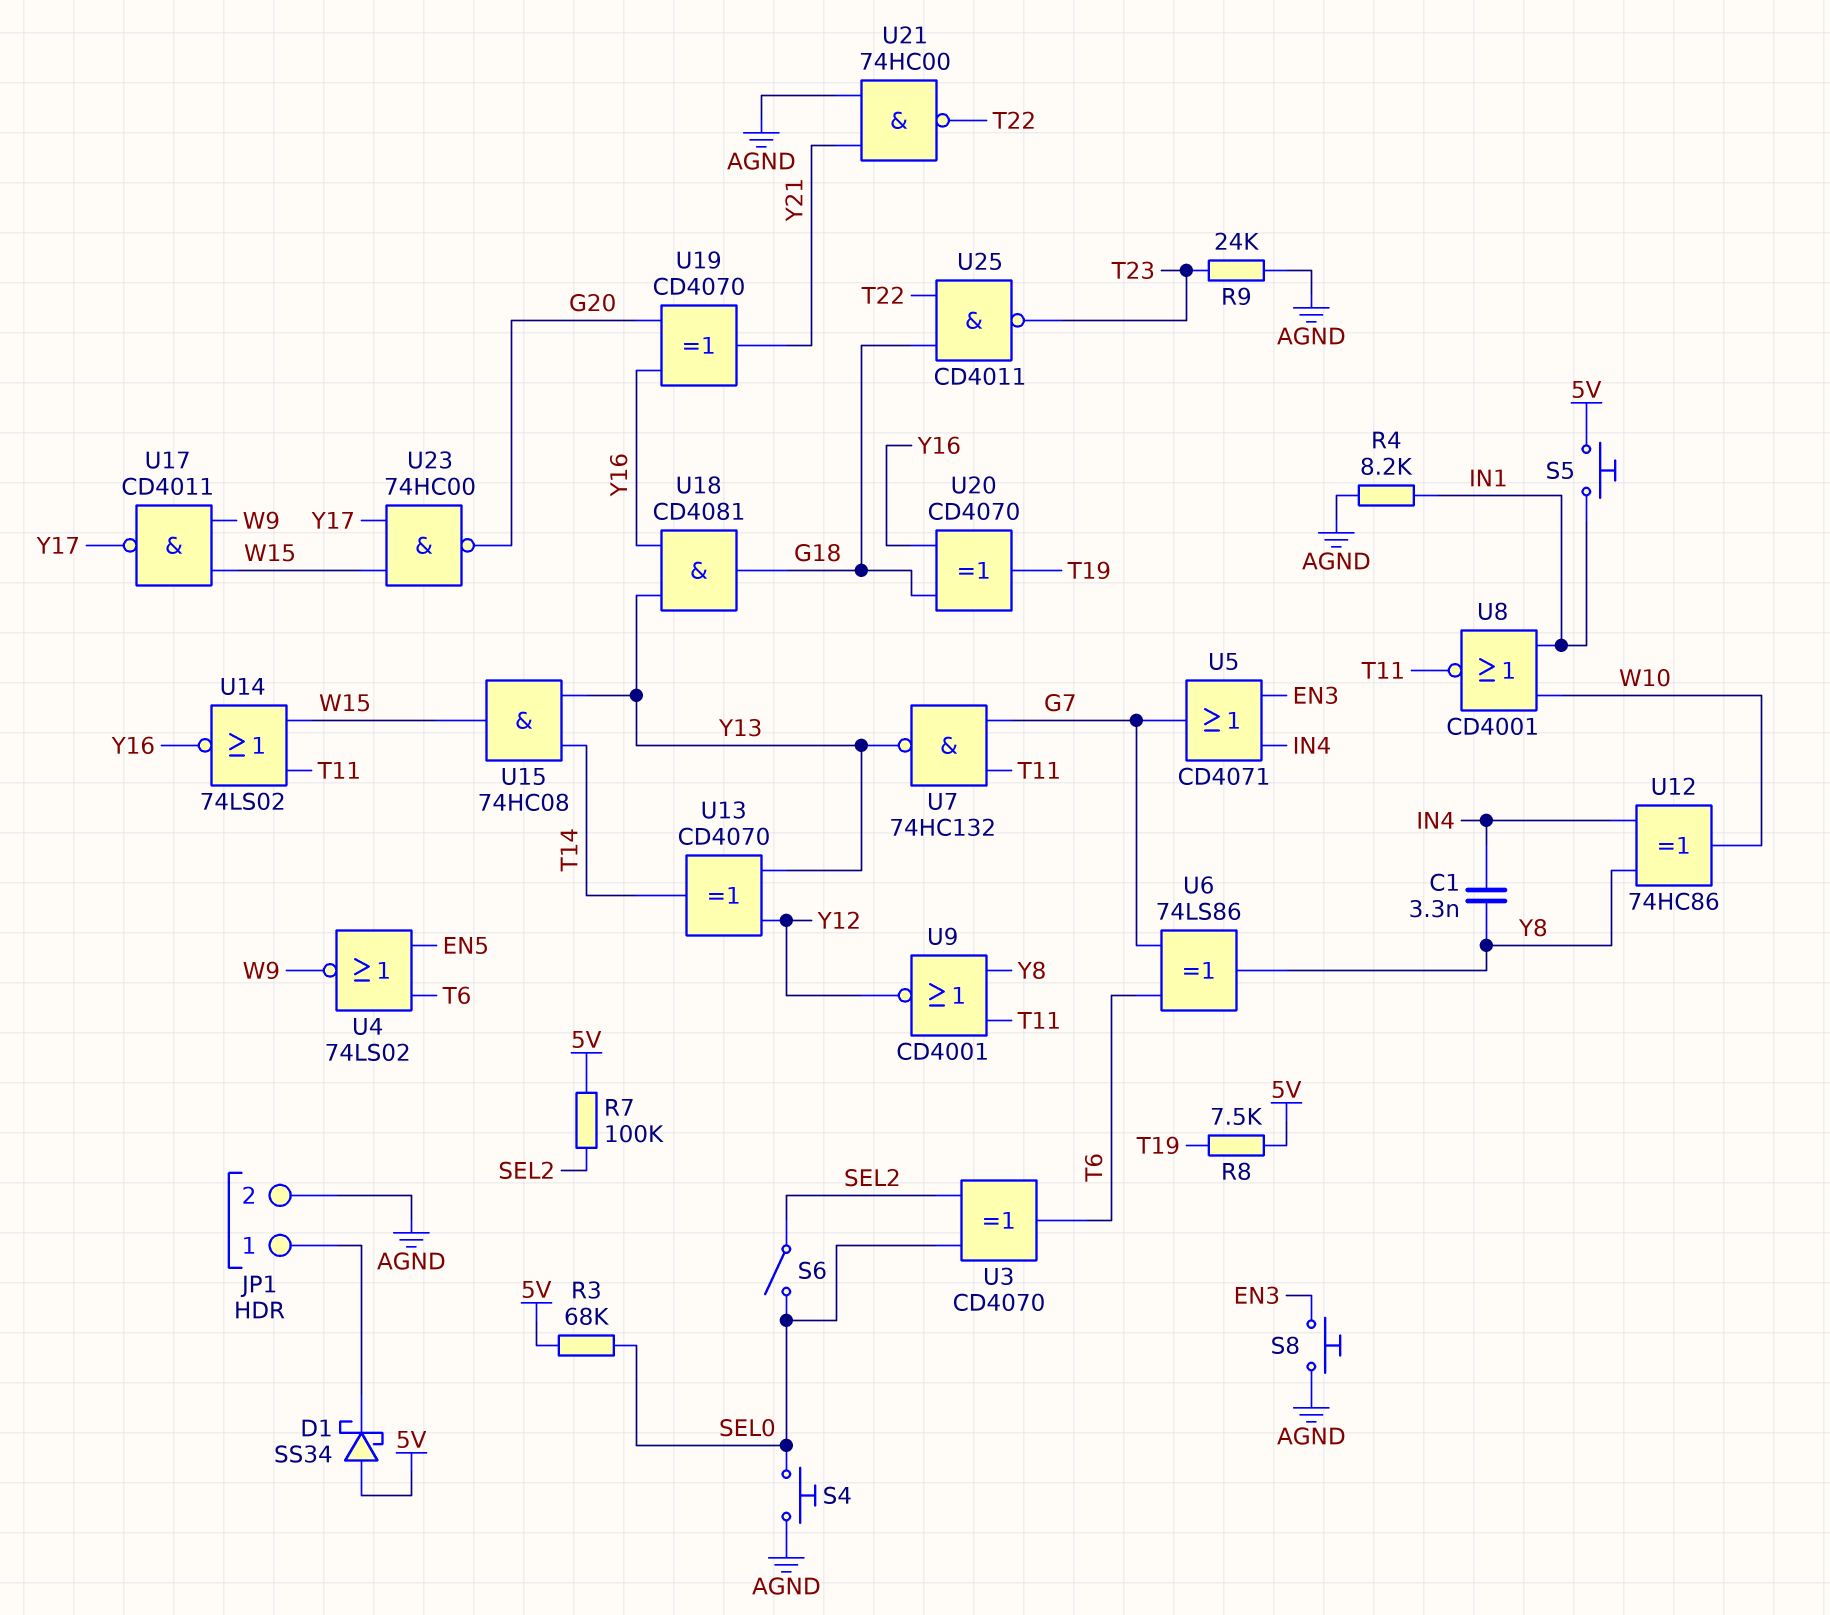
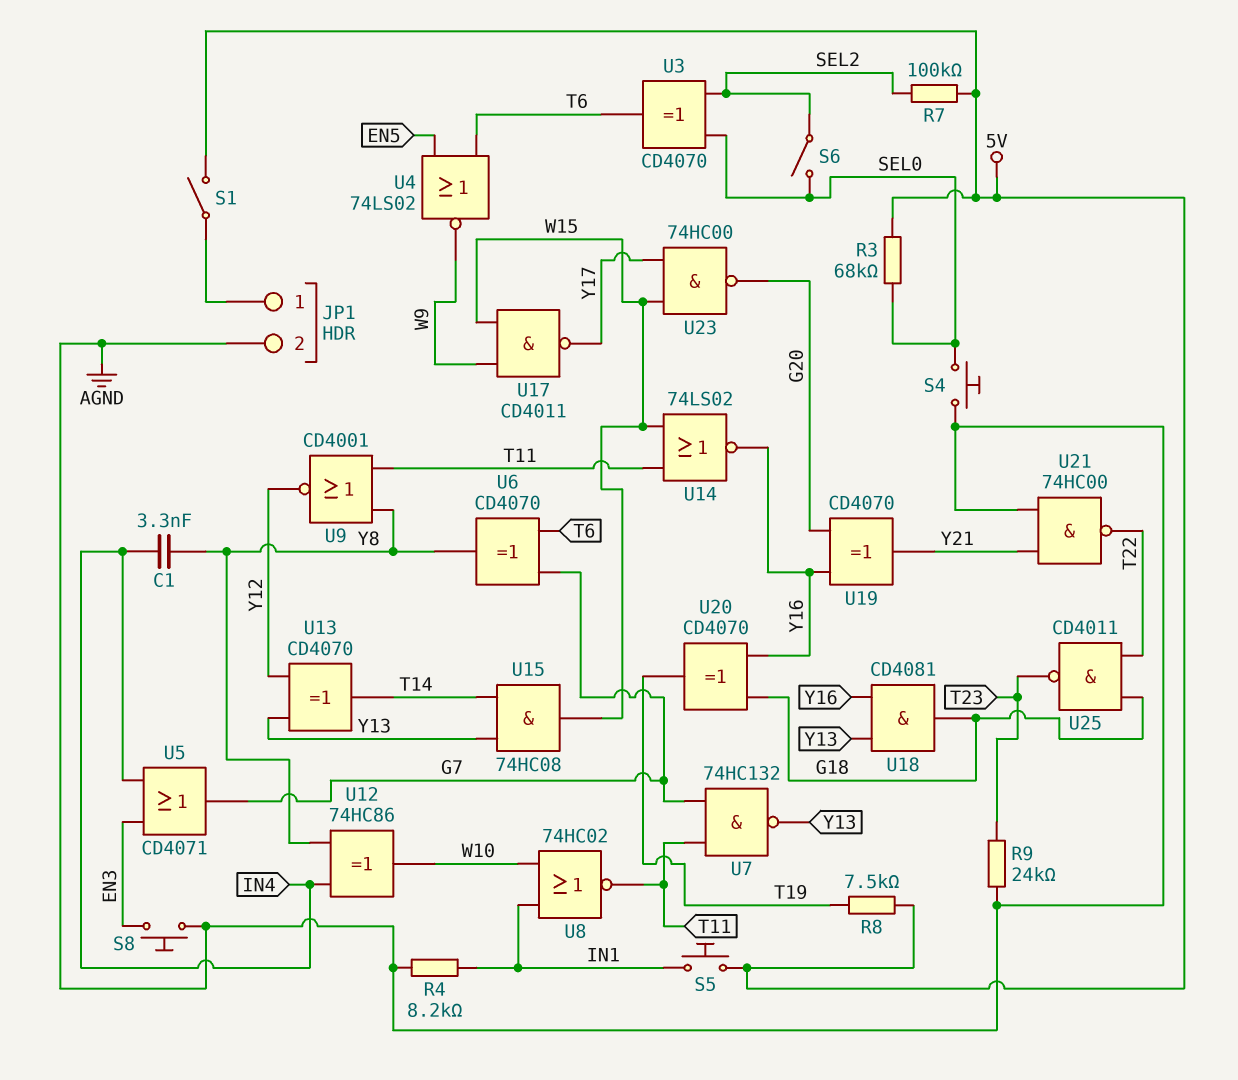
D1: schottky SS34 (A 5V, K JP1/1) -> none
S1: none -> switch (5V, JP1/1)
U6: XOR 74LS86 (in G7, in T6, out Y8) -> XOR CD4070 (in G7, in T6, out Y8)
U8: NOR CD4001 (in IN1, in W10, out T11) -> NOR 74HC02 (in IN1, in W10, out T11)

